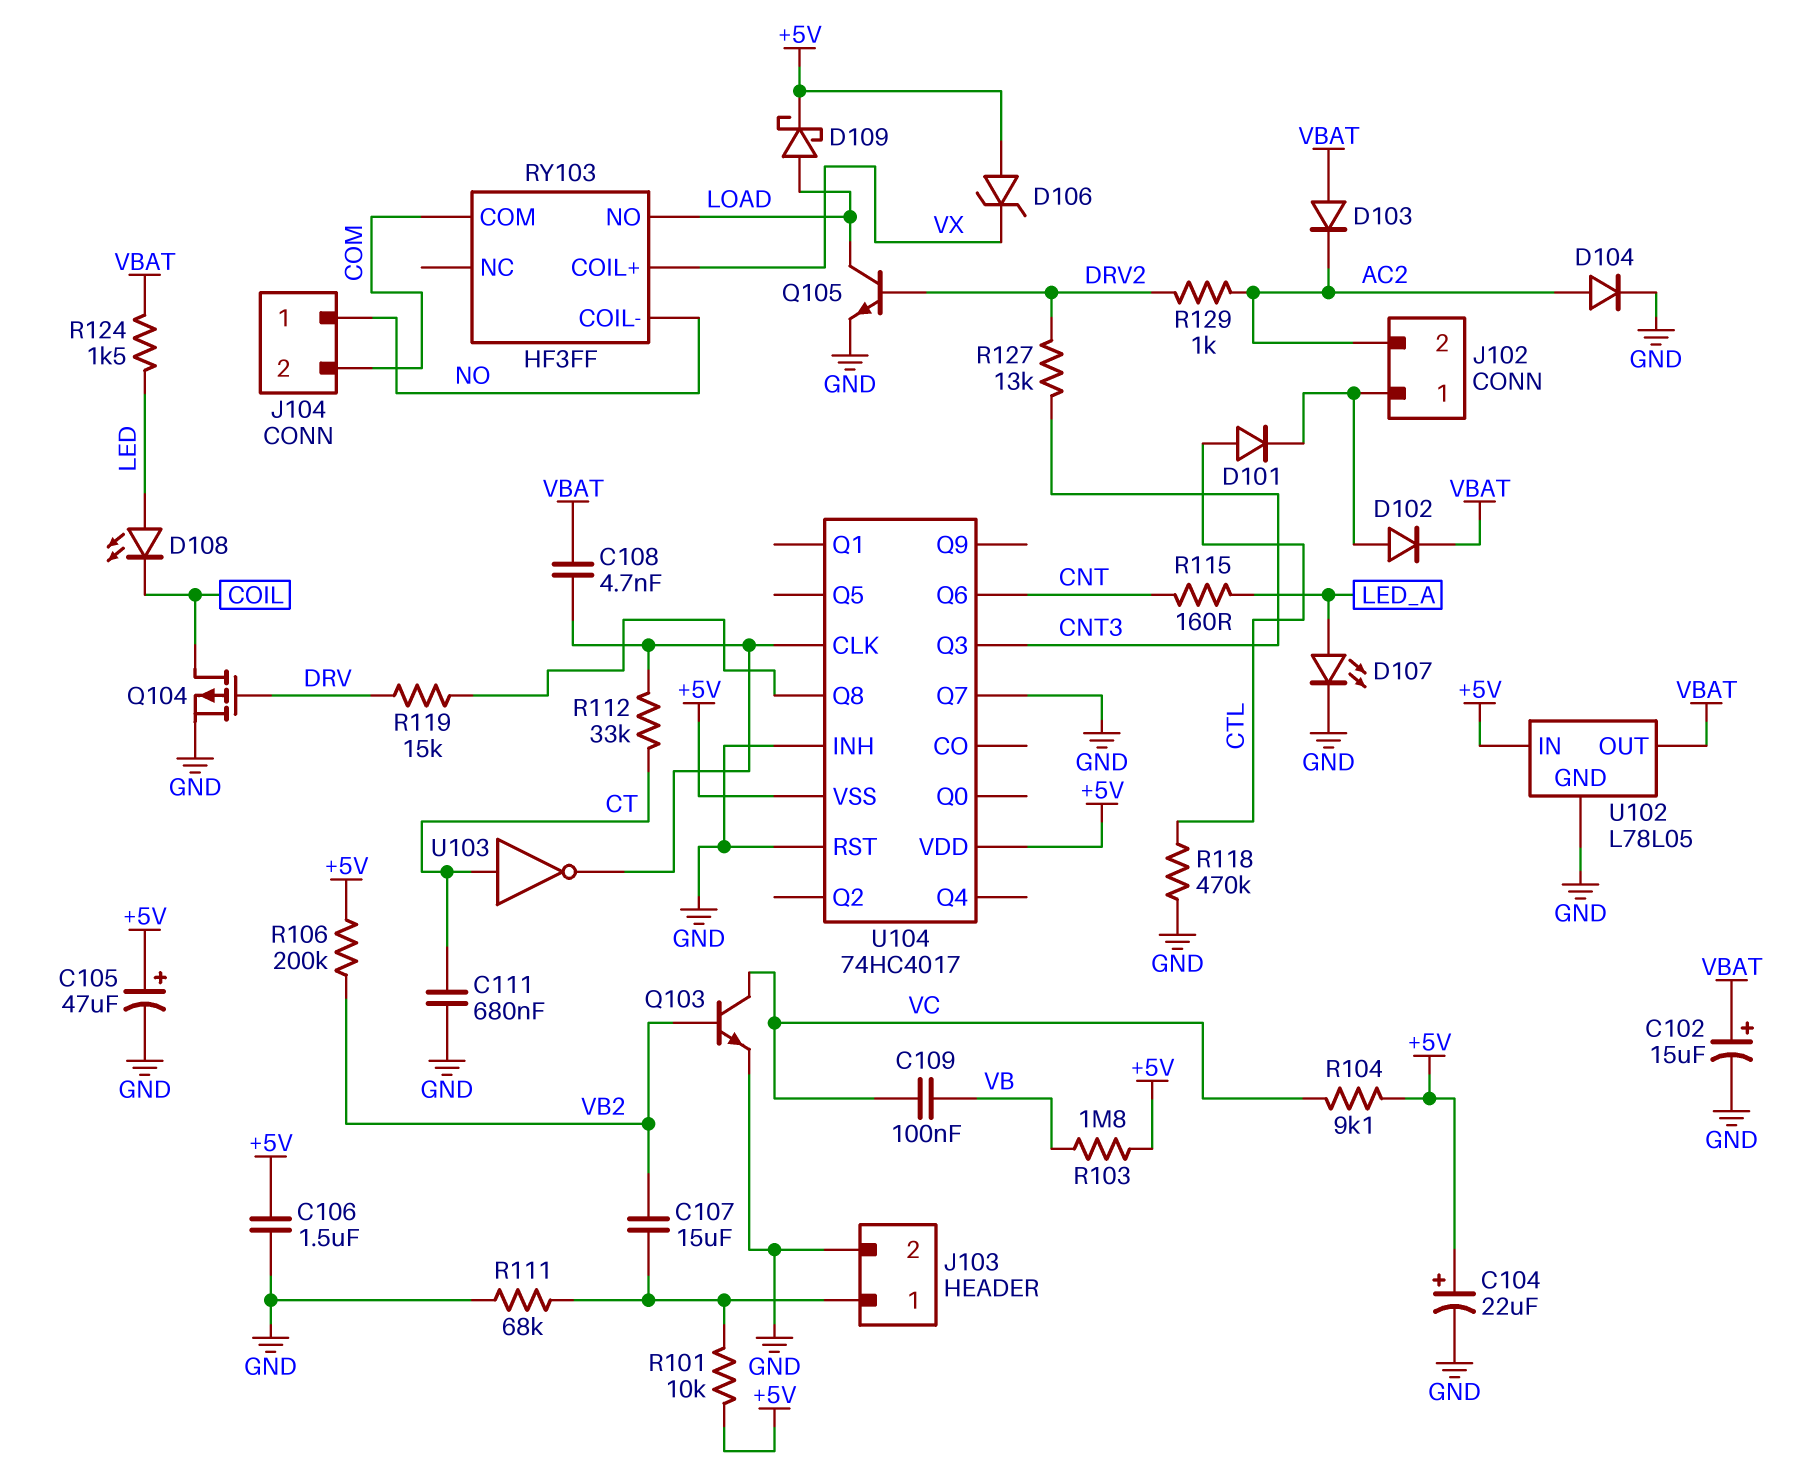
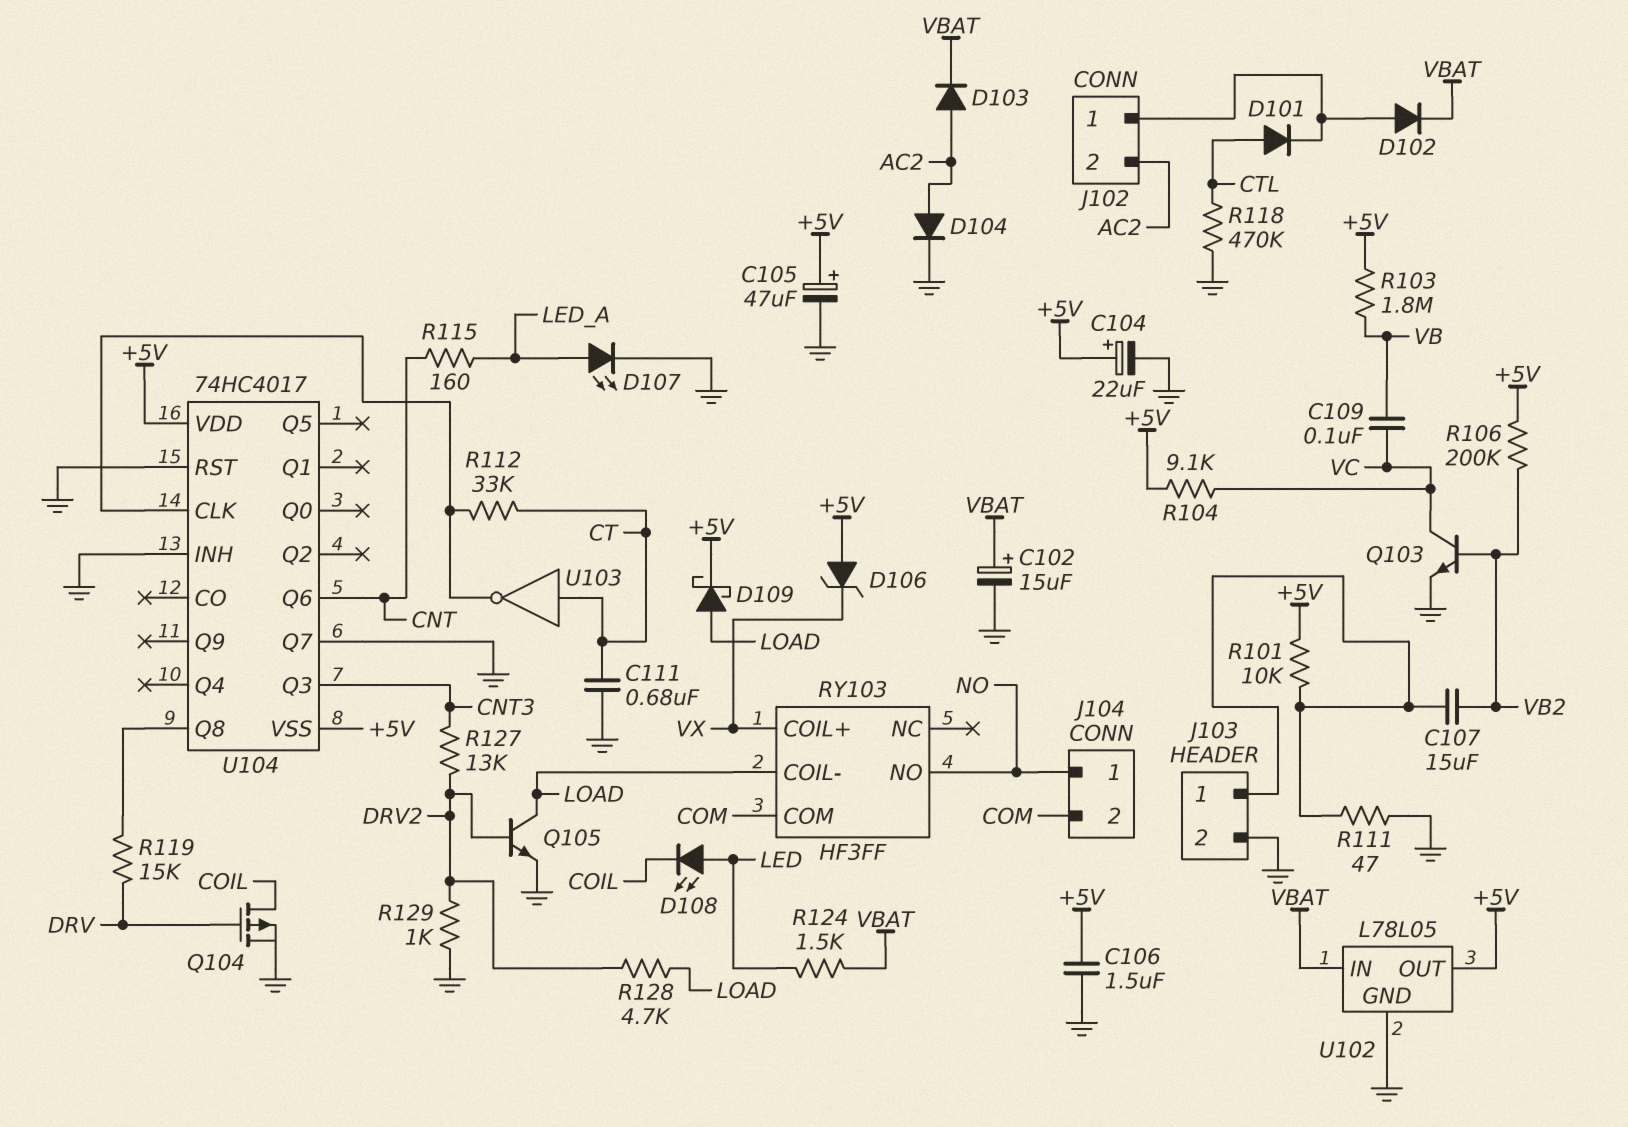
C108: 4.7nF (U104/CLK, VBAT) -> none
D103: diode (A VBAT, K AC2) -> diode (A AC2, K VBAT)
R111: 68k (GND, J103/1) -> 47 (GND, J103/1)
R128: none -> 4.7k (DRV2, LOAD)
R129: 1k (AC2, DRV2) -> 1k (DRV2, GND)
RY103 pin COIL-: NO -> LOAD
RY103 pin NO: LOAD -> NO
U102 pin IN: +5V -> VBAT
U102 pin OUT: VBAT -> +5V

